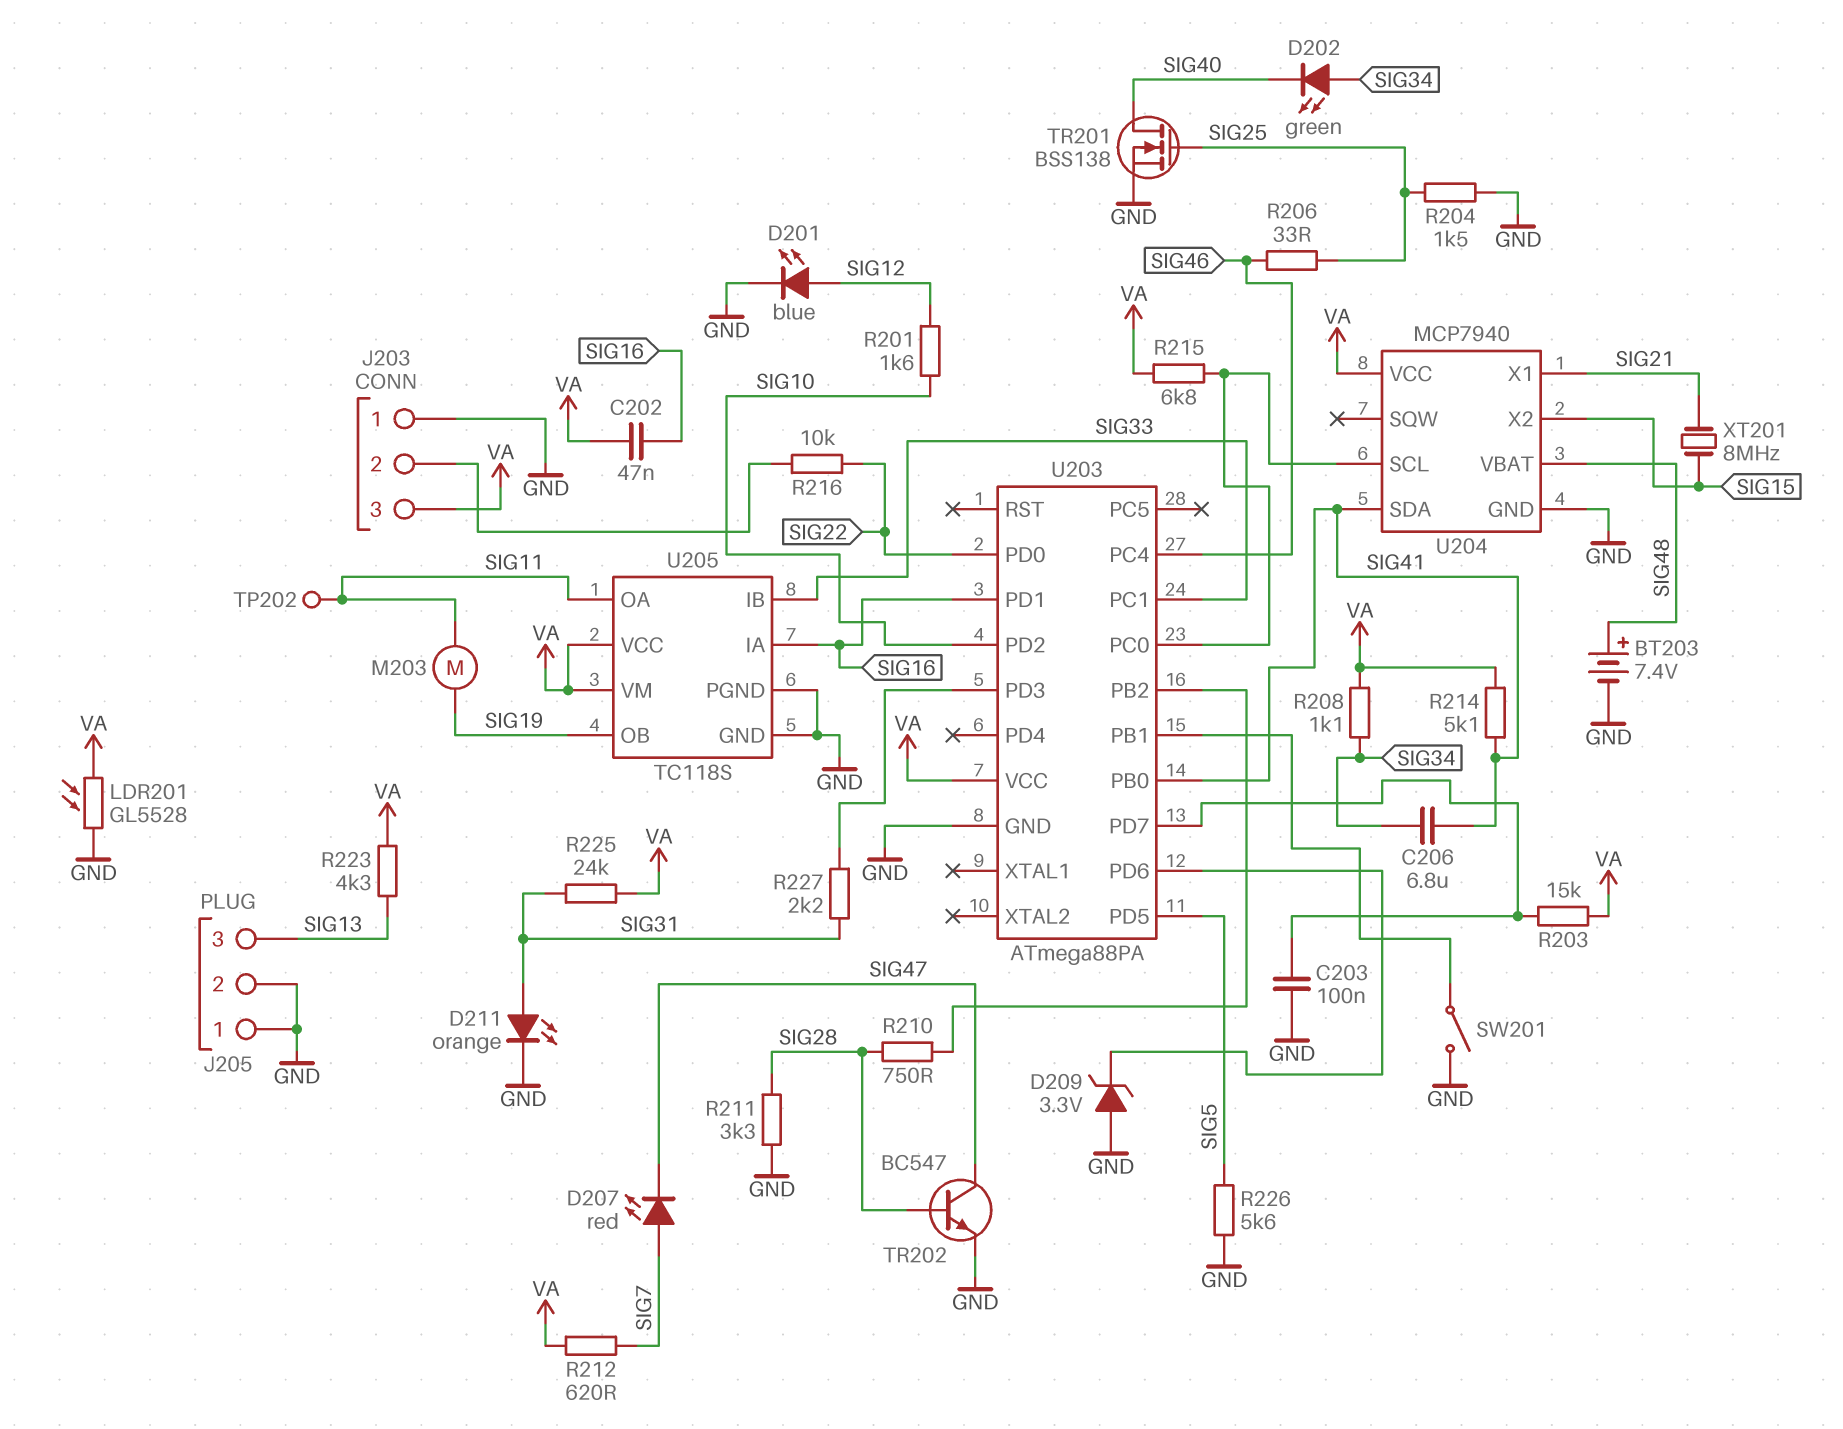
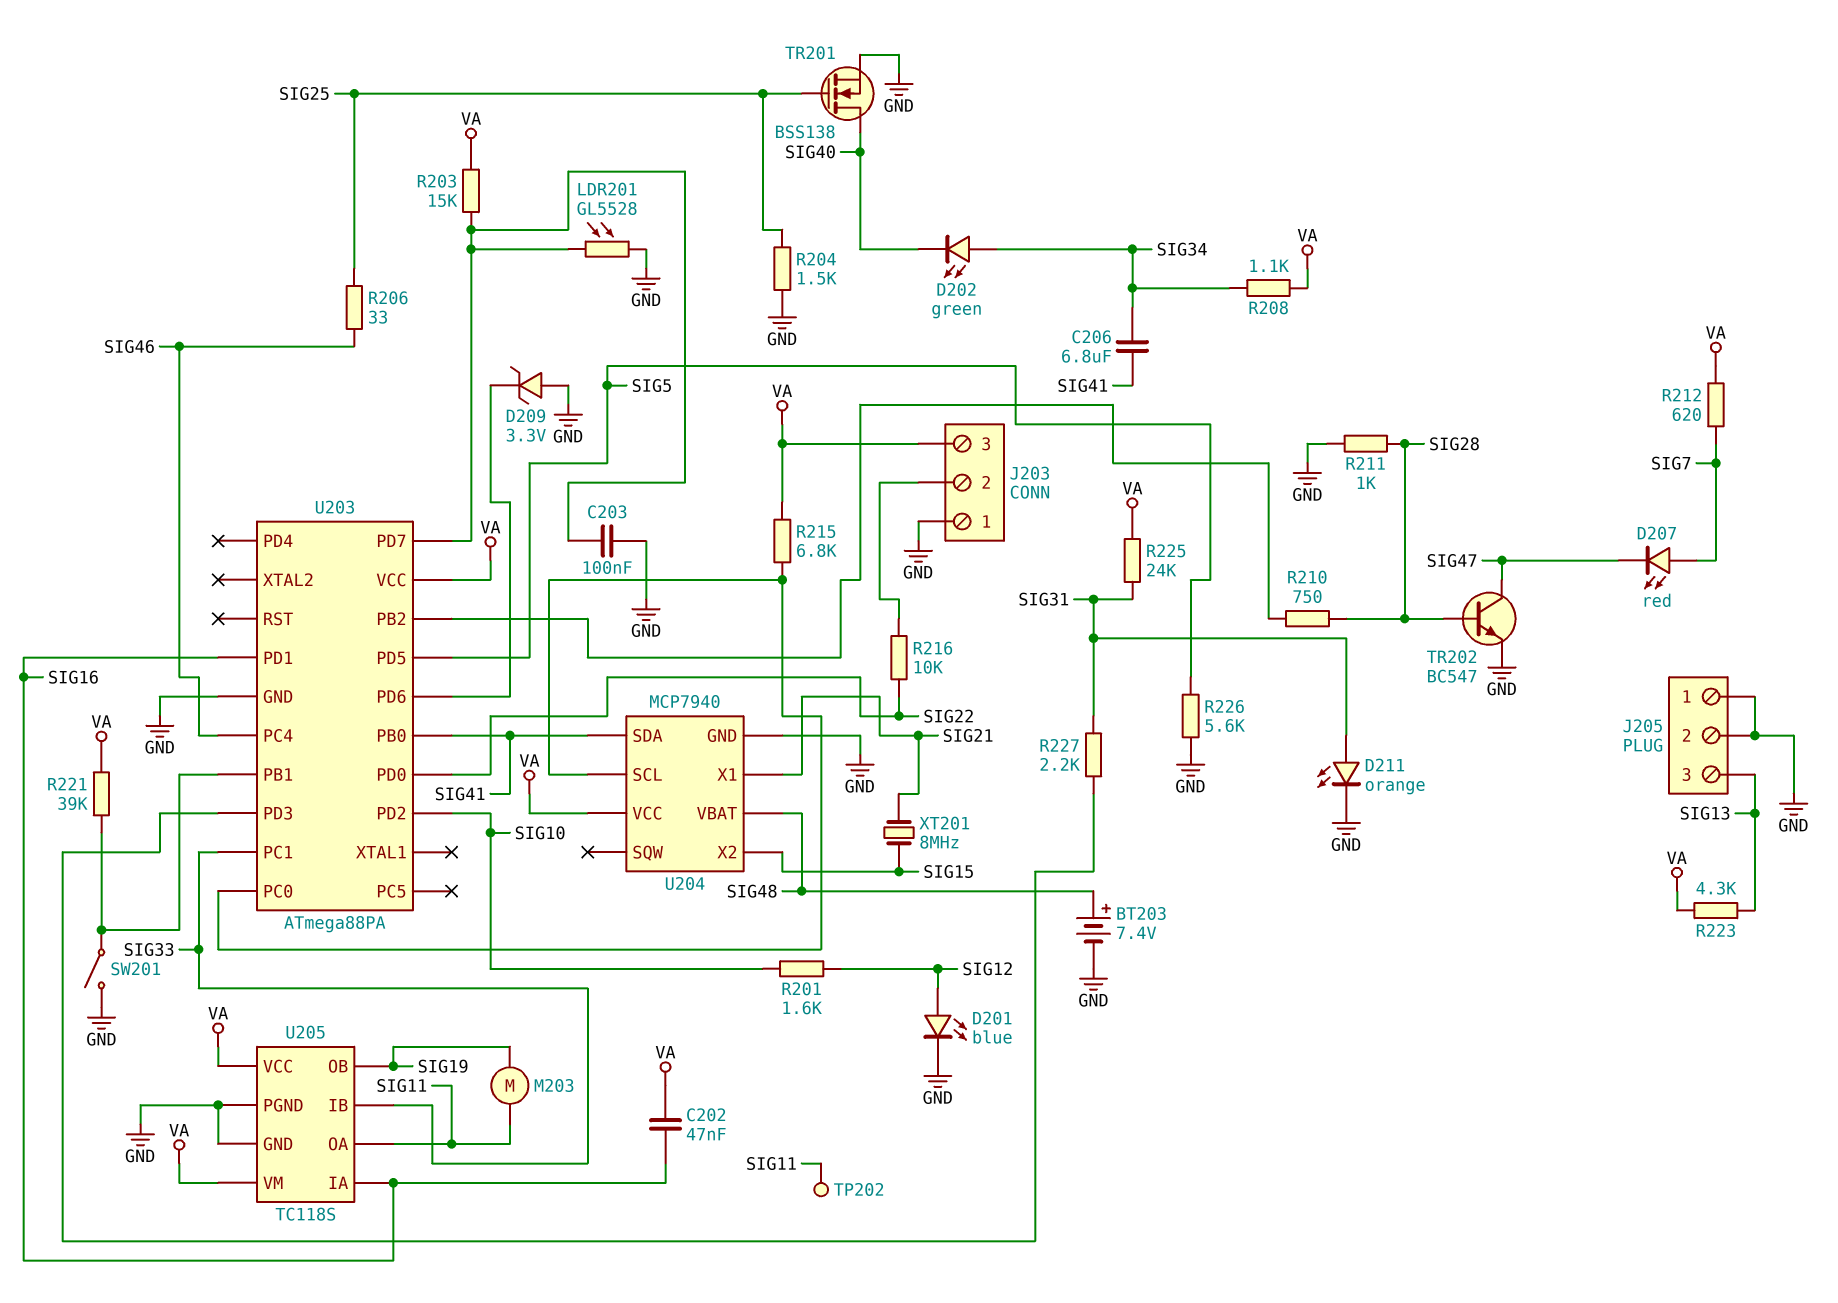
LDR201: GL5528 (GND, VA) -> GL5528 (GND, U203/PD7)
R211: 3.3k (GND, SIG28) -> 1k (GND, SIG28)
R214: 5.1k (SIG41, VA) -> none
R221: none -> 39k (U203/PB1, VA)

